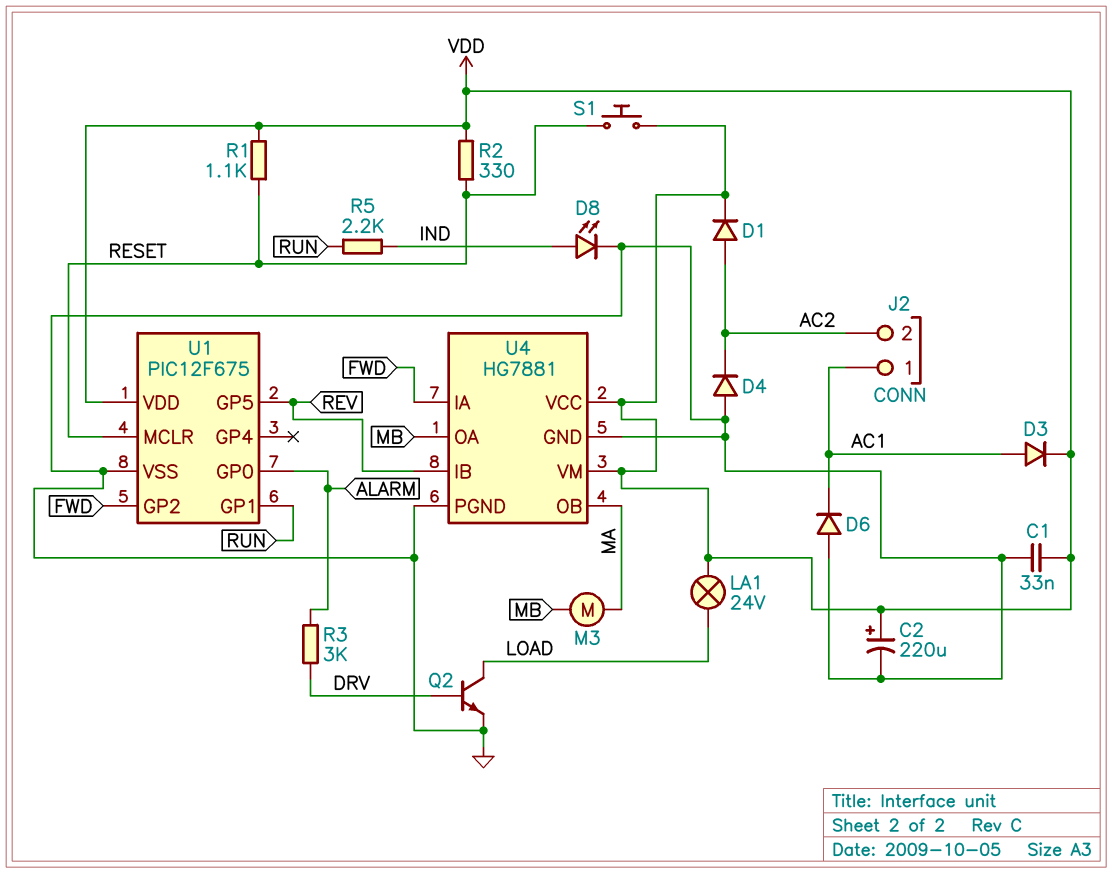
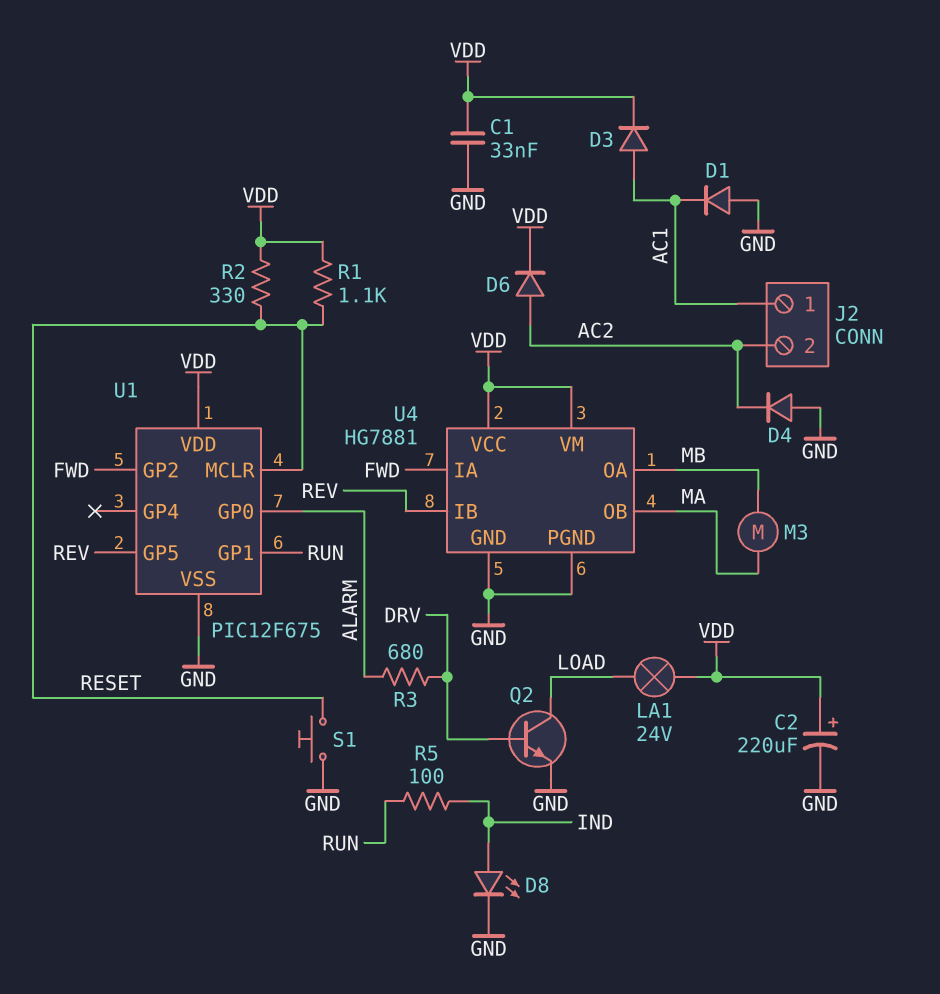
D1: diode (A AC2, K VDD) -> diode (A GND, K AC1)
D6: diode (A GND, K AC1) -> diode (A AC2, K VDD)
R3: 3k (ALARM, DRV) -> 680 (ALARM, DRV)
R5: 2.2k (IND, RUN) -> 100 (IND, RUN)
S1: button (RESET, VDD) -> button (GND, RESET)

